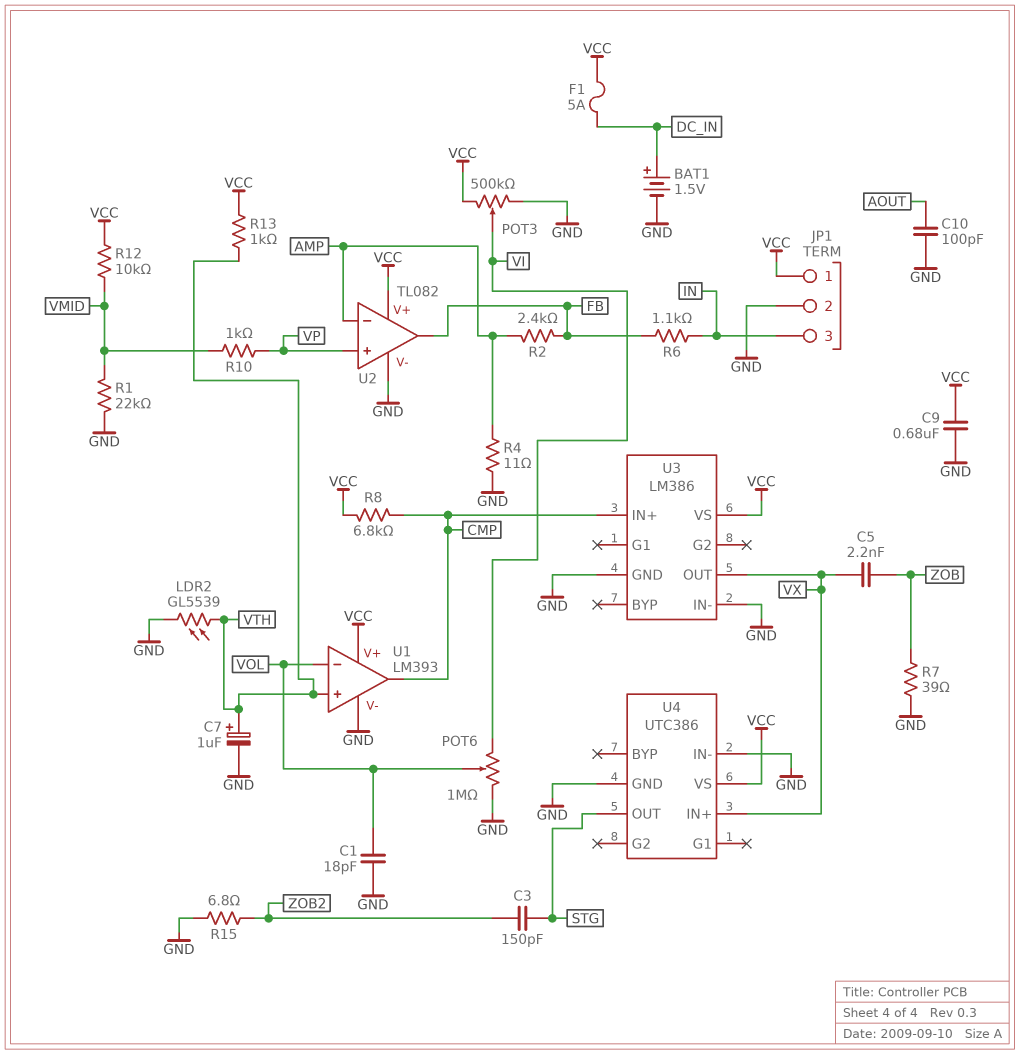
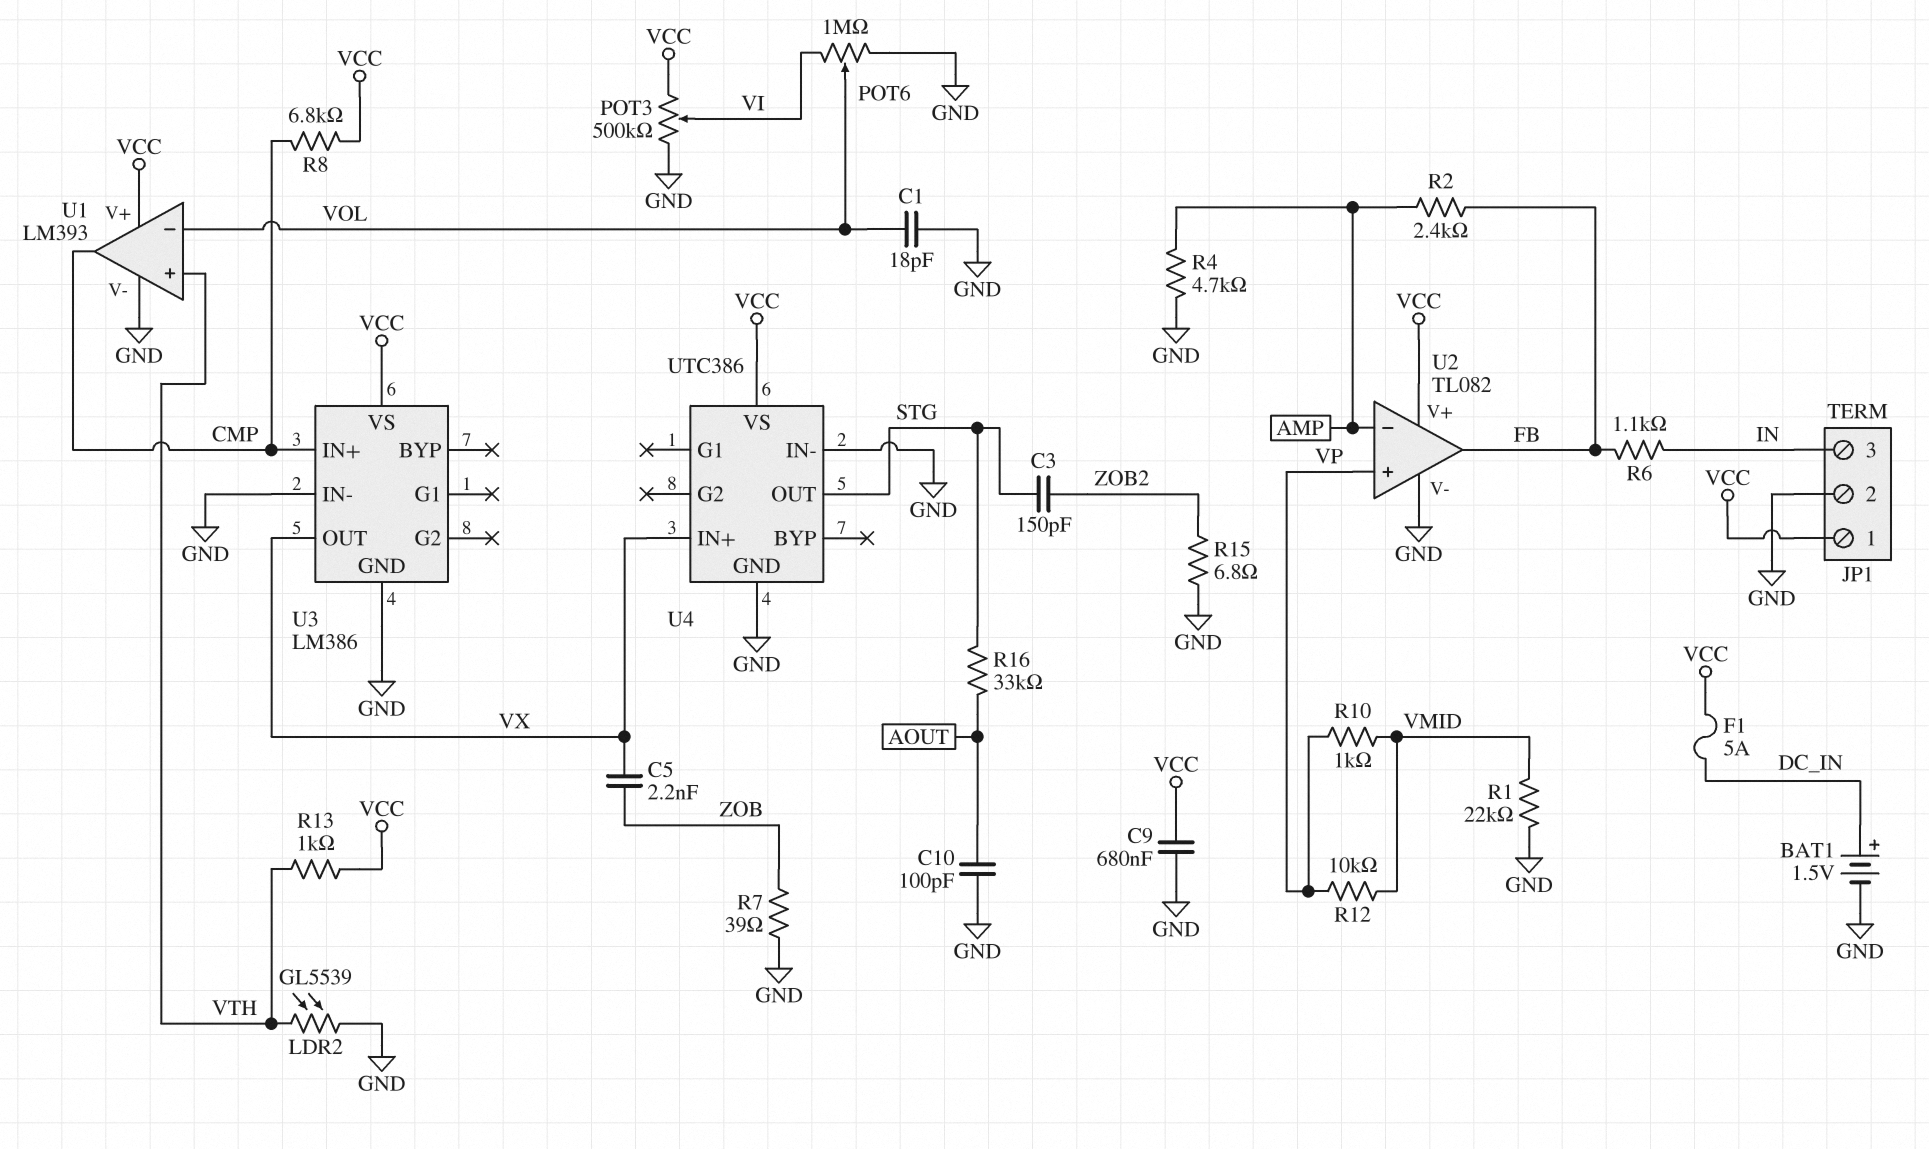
C7: 1uF (plus VTH, minus GND) -> none
R4: 11 (AMP, GND) -> 4.7k (AMP, GND)
R12: 10k (VCC, VMID) -> 10k (VMID, VP)
R16: none -> 33k (AOUT, STG)

